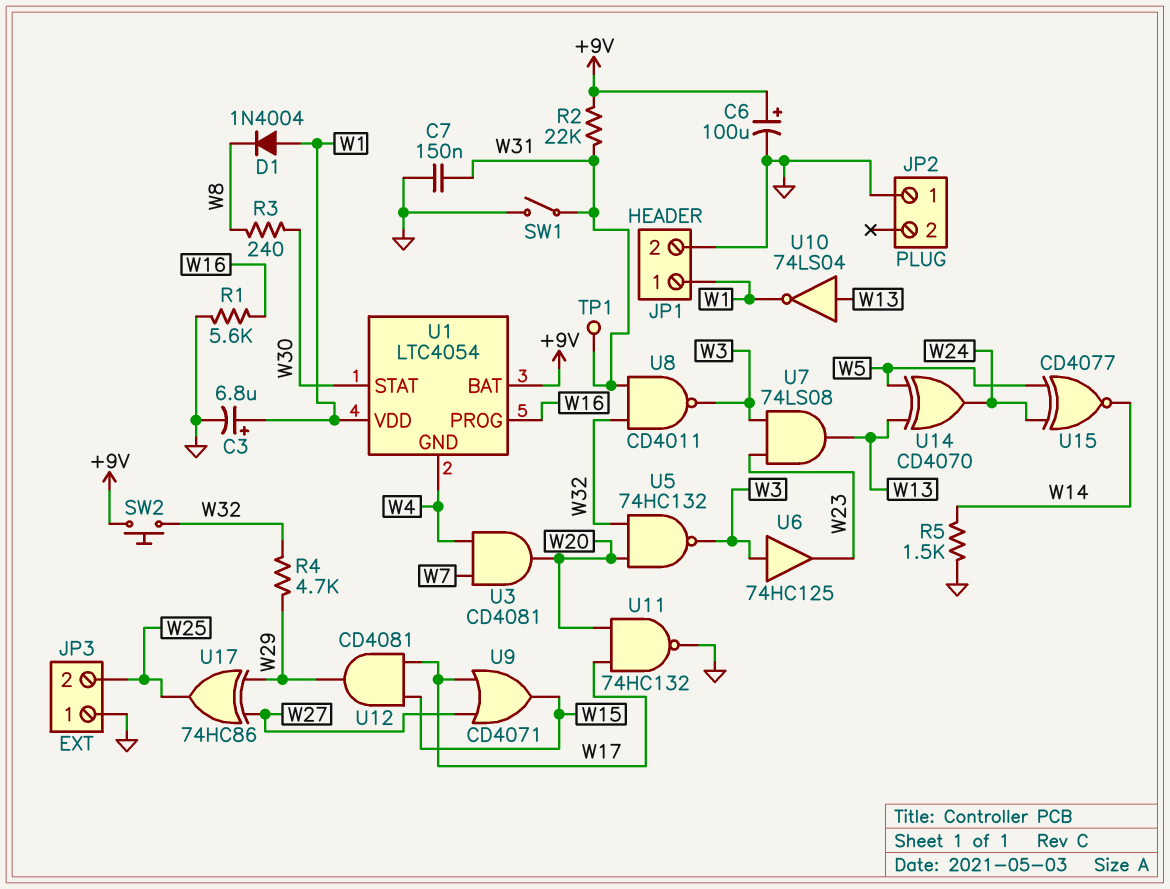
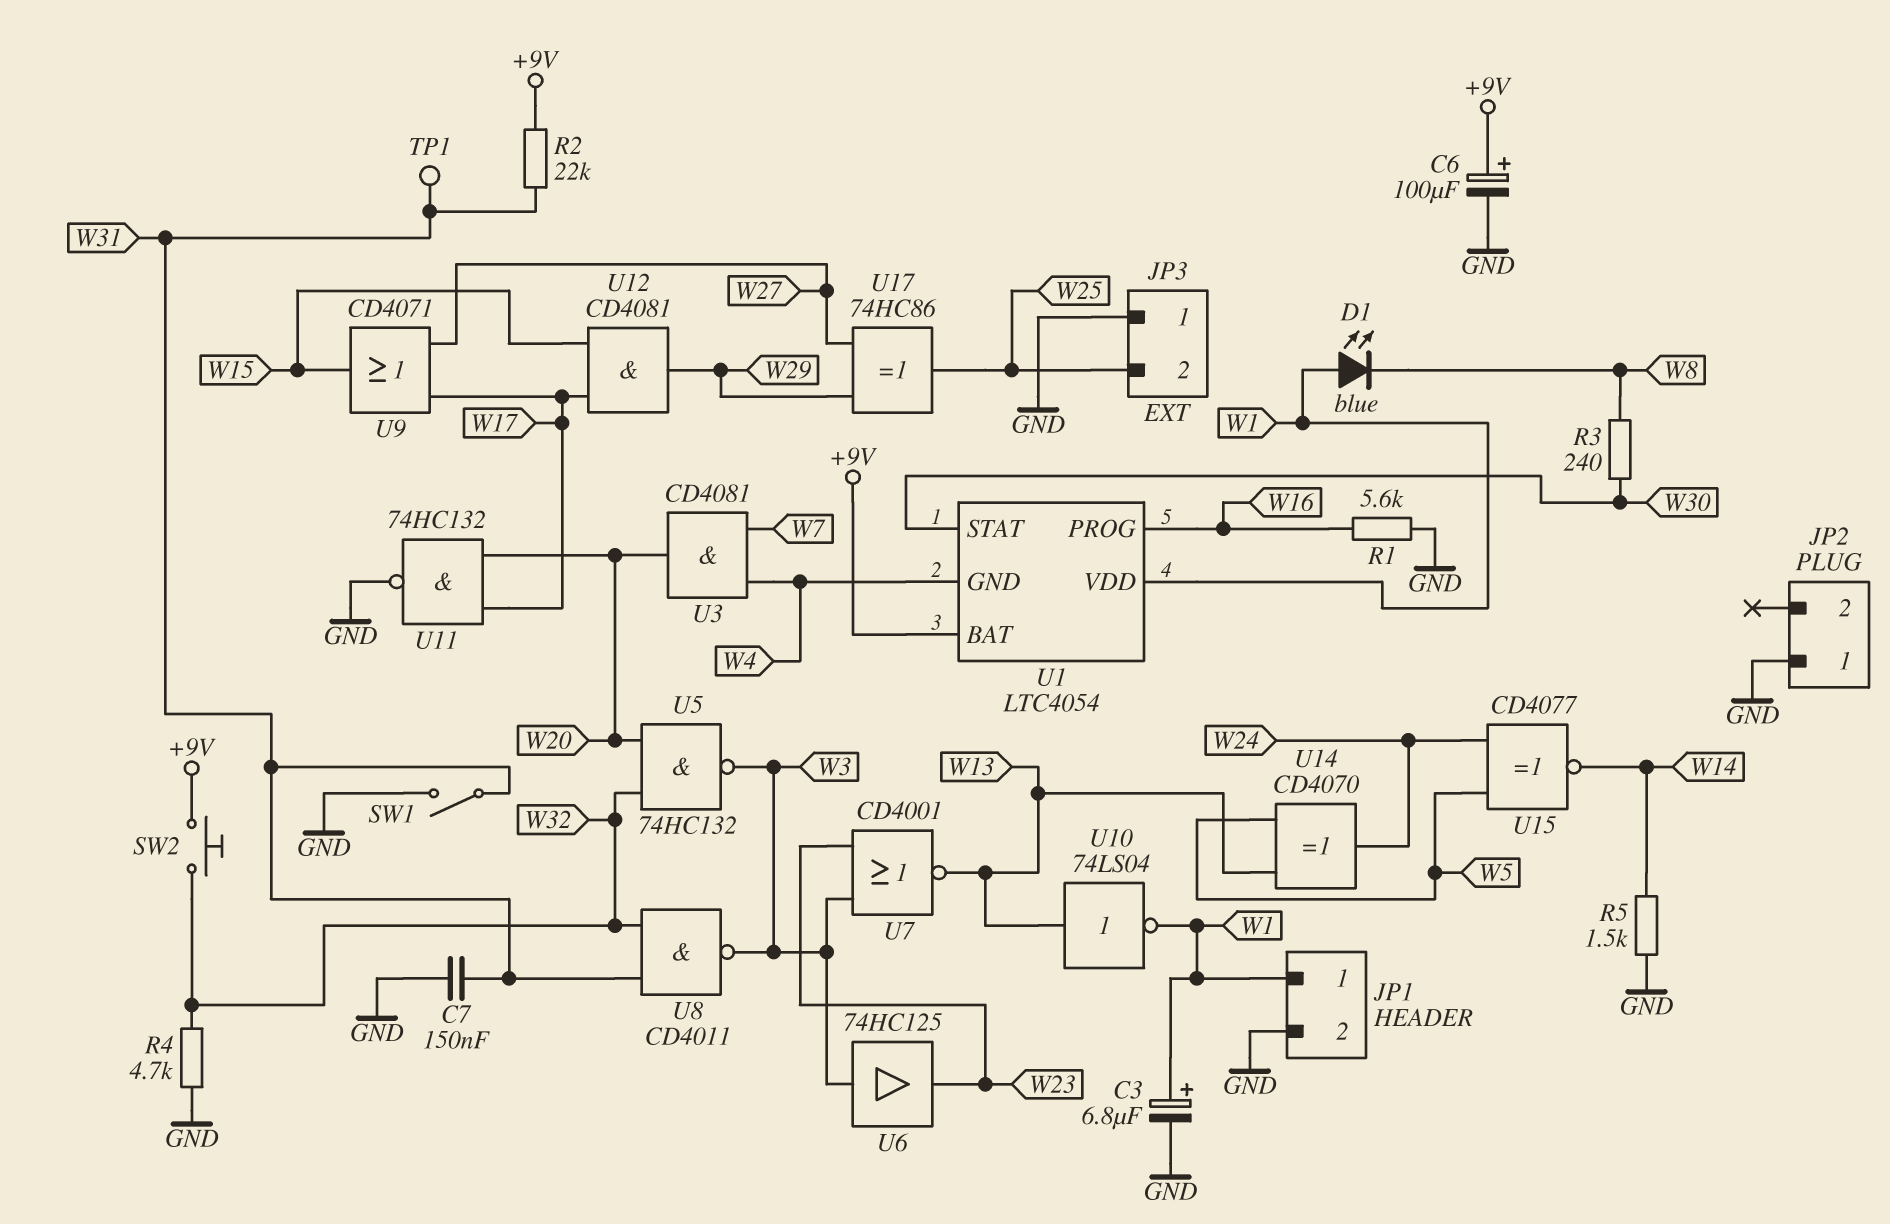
D1: diode 1N4004 (A W1, K W8) -> LED blue (A W1, K W8)
R4: 4.7k (W29, W32) -> 4.7k (GND, W32)
U7: AND 74LS08 (in W3, in W23, out W13) -> NOR CD4001 (in W3, in W23, out W13)

